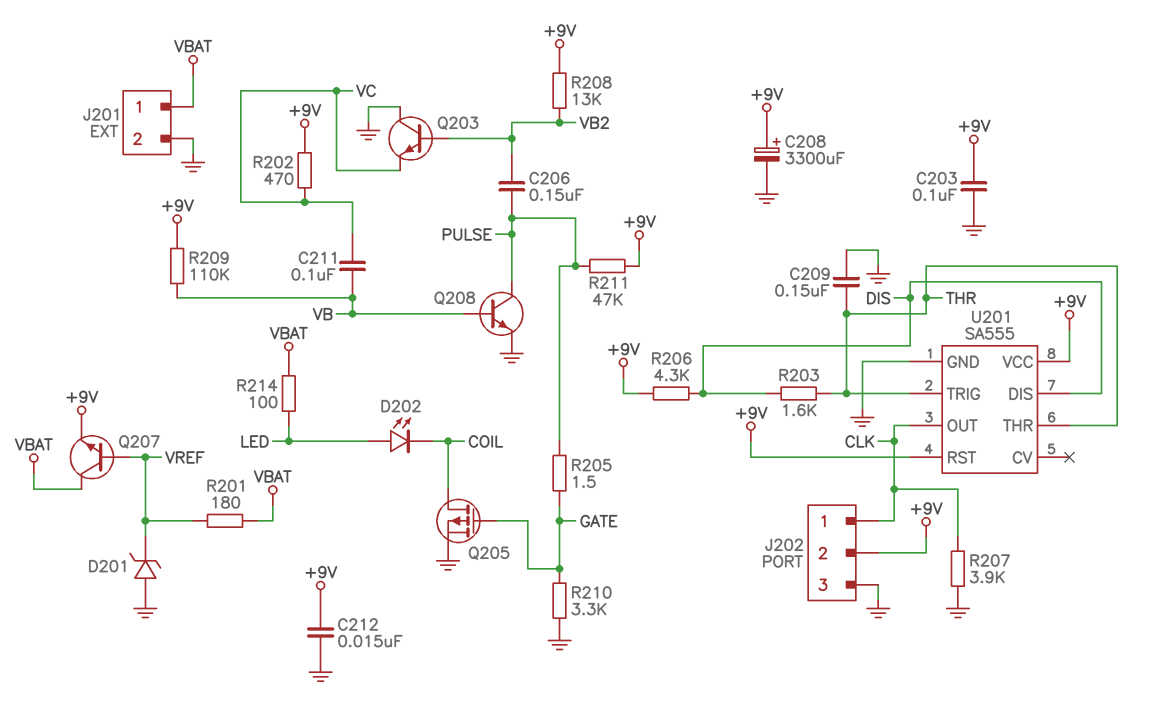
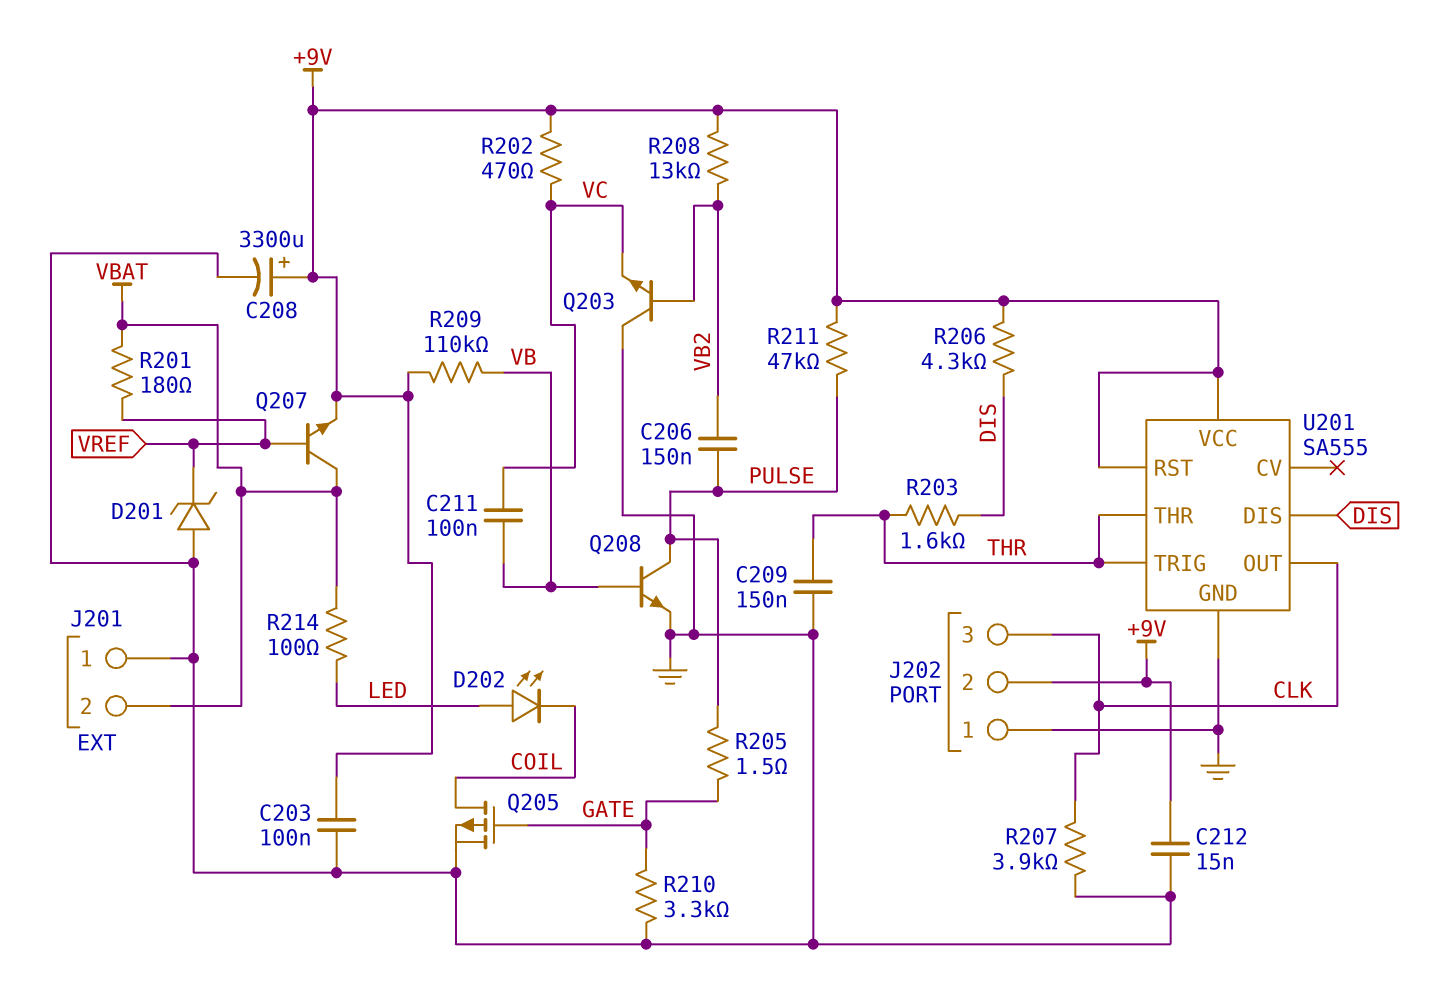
J201 pin 1: VBAT -> GND
J201 pin 2: GND -> VBAT
J202 pin 1: CLK -> GND
J202 pin 3: GND -> CLK

